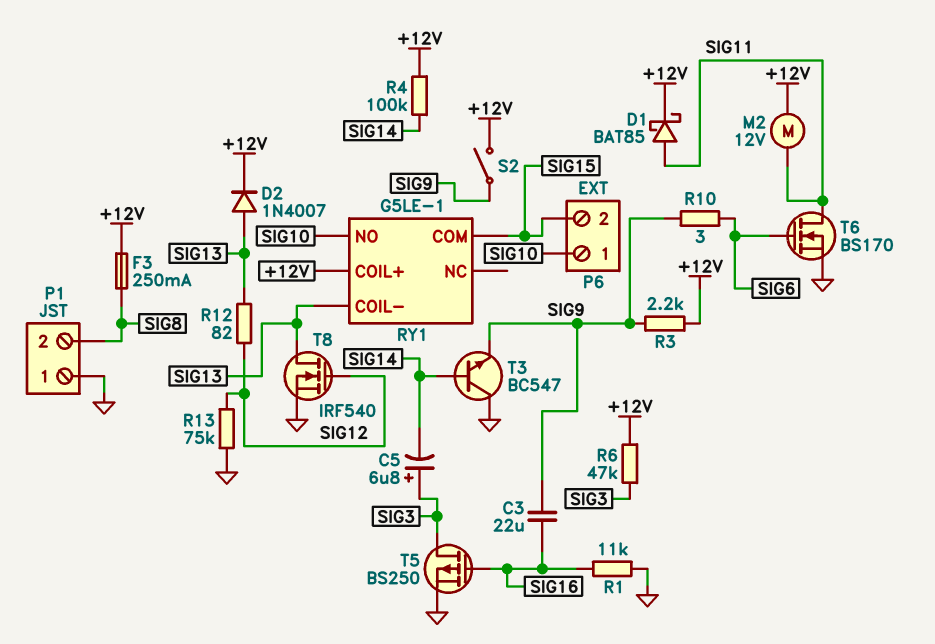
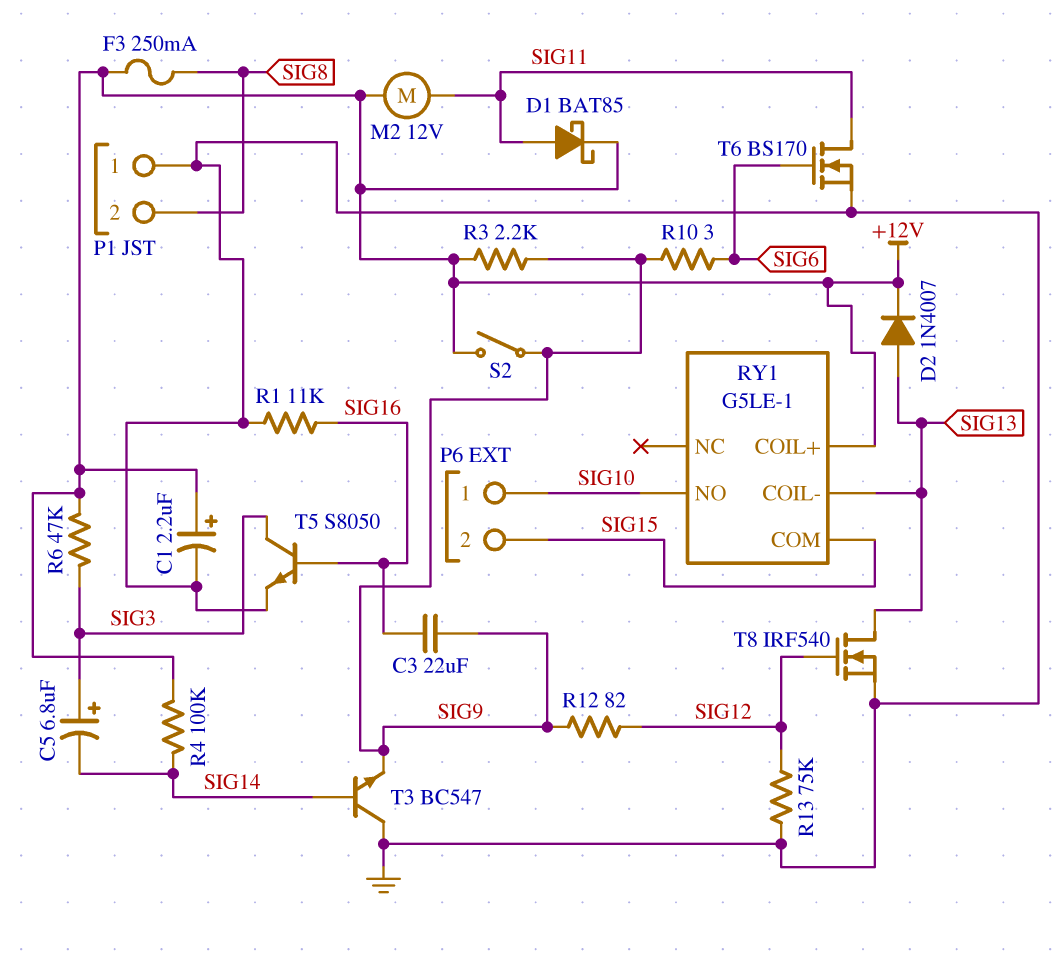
C1: none -> 2.2uF (plus +12V, minus GND)
R12: 82 (SIG12, SIG13) -> 82 (SIG9, SIG12)
T5: PMOS BS250 (G SIG16, D SIG3, S GND) -> NPN S8050 (B SIG16, C SIG3, E GND)

